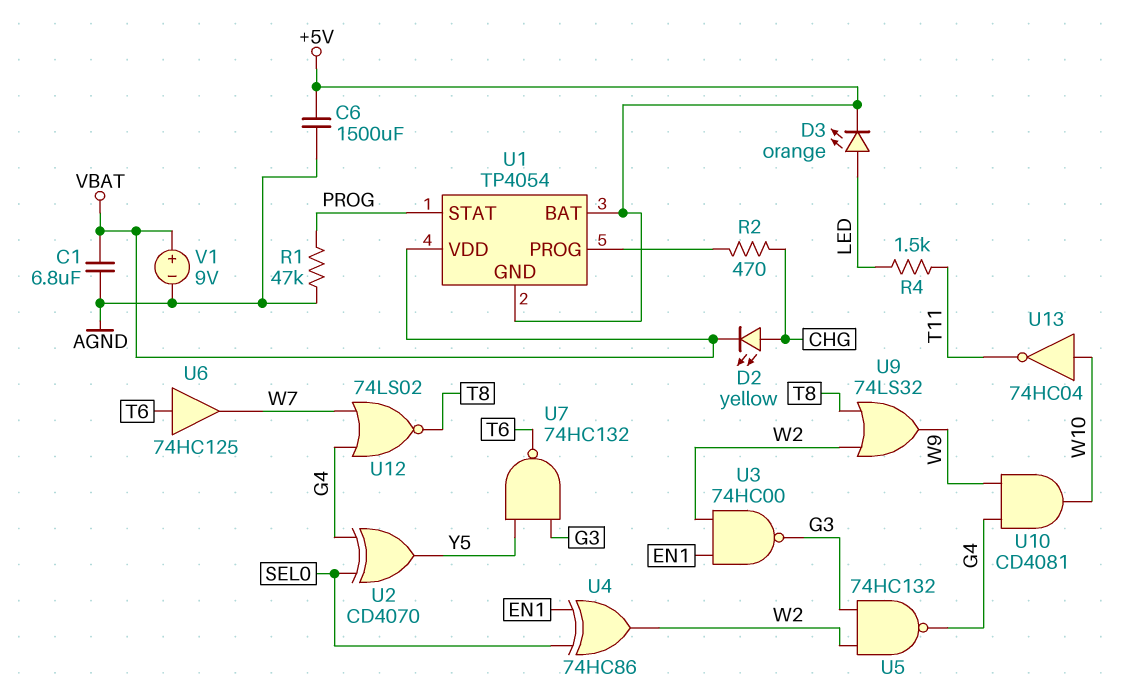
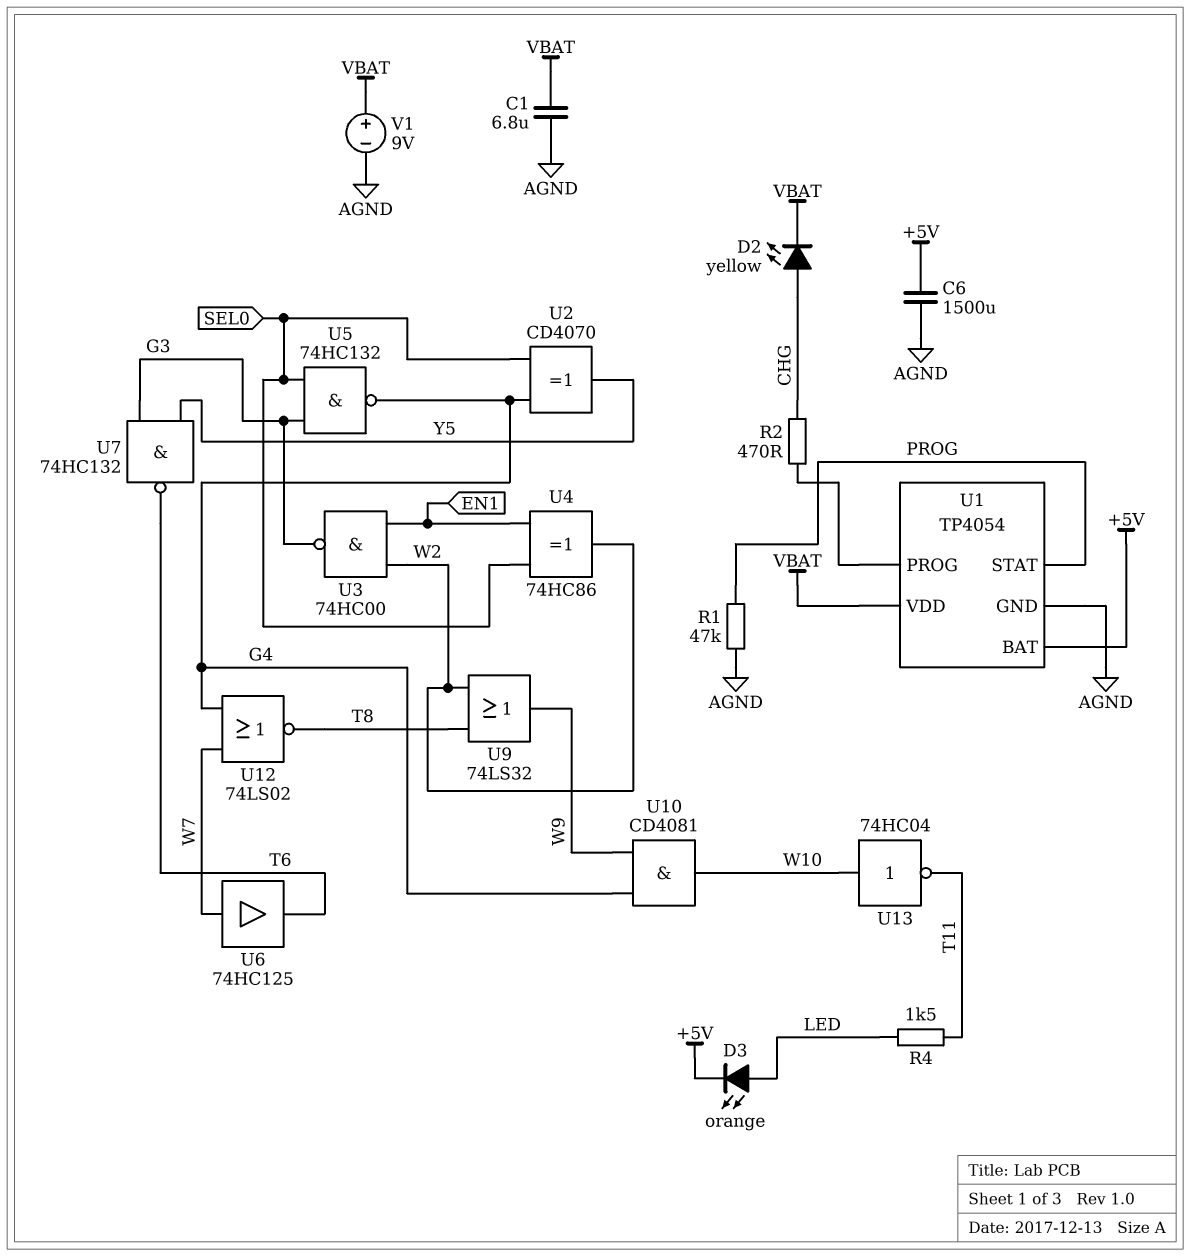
U1 pin GND: +5V -> AGND
U5: NAND 74HC132 (in G3, in W2, out G4) -> NAND 74HC132 (in G3, in SEL0, out G4)
U6: buffer 74HC125 (in T6, out W7) -> buffer 74HC125 (in W7, out T6)

